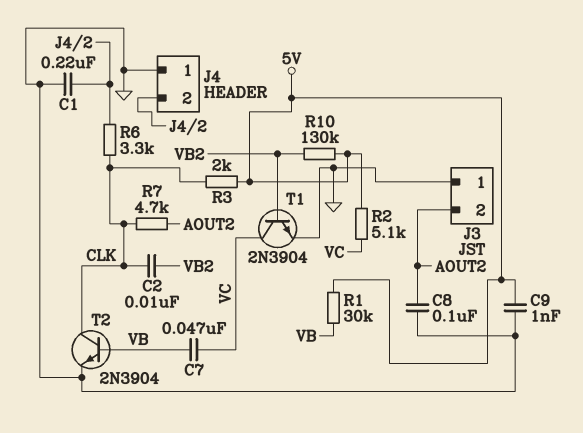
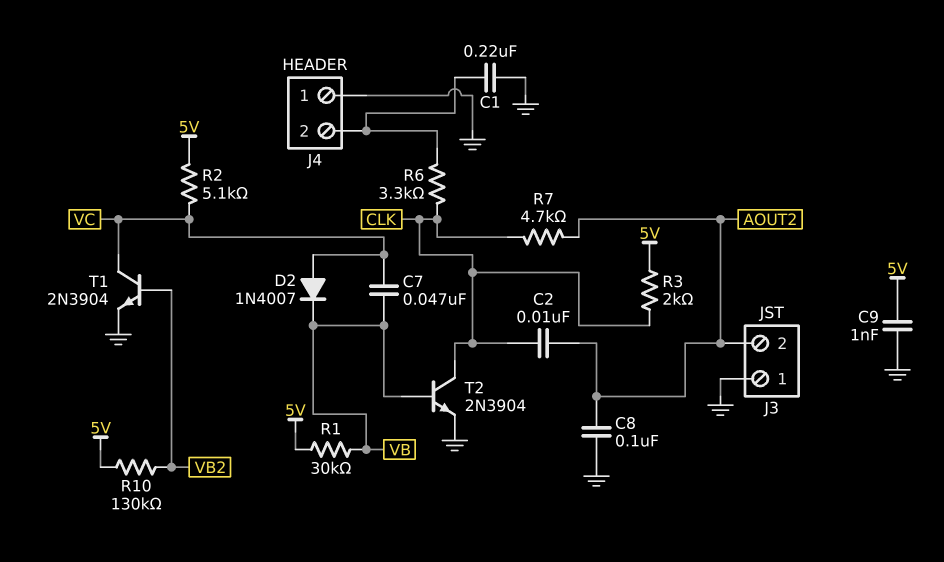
C2: 10nF (CLK, VB2) -> 10nF (AOUT2, CLK)
D2: none -> diode 1N4007 (A VC, K VB)

